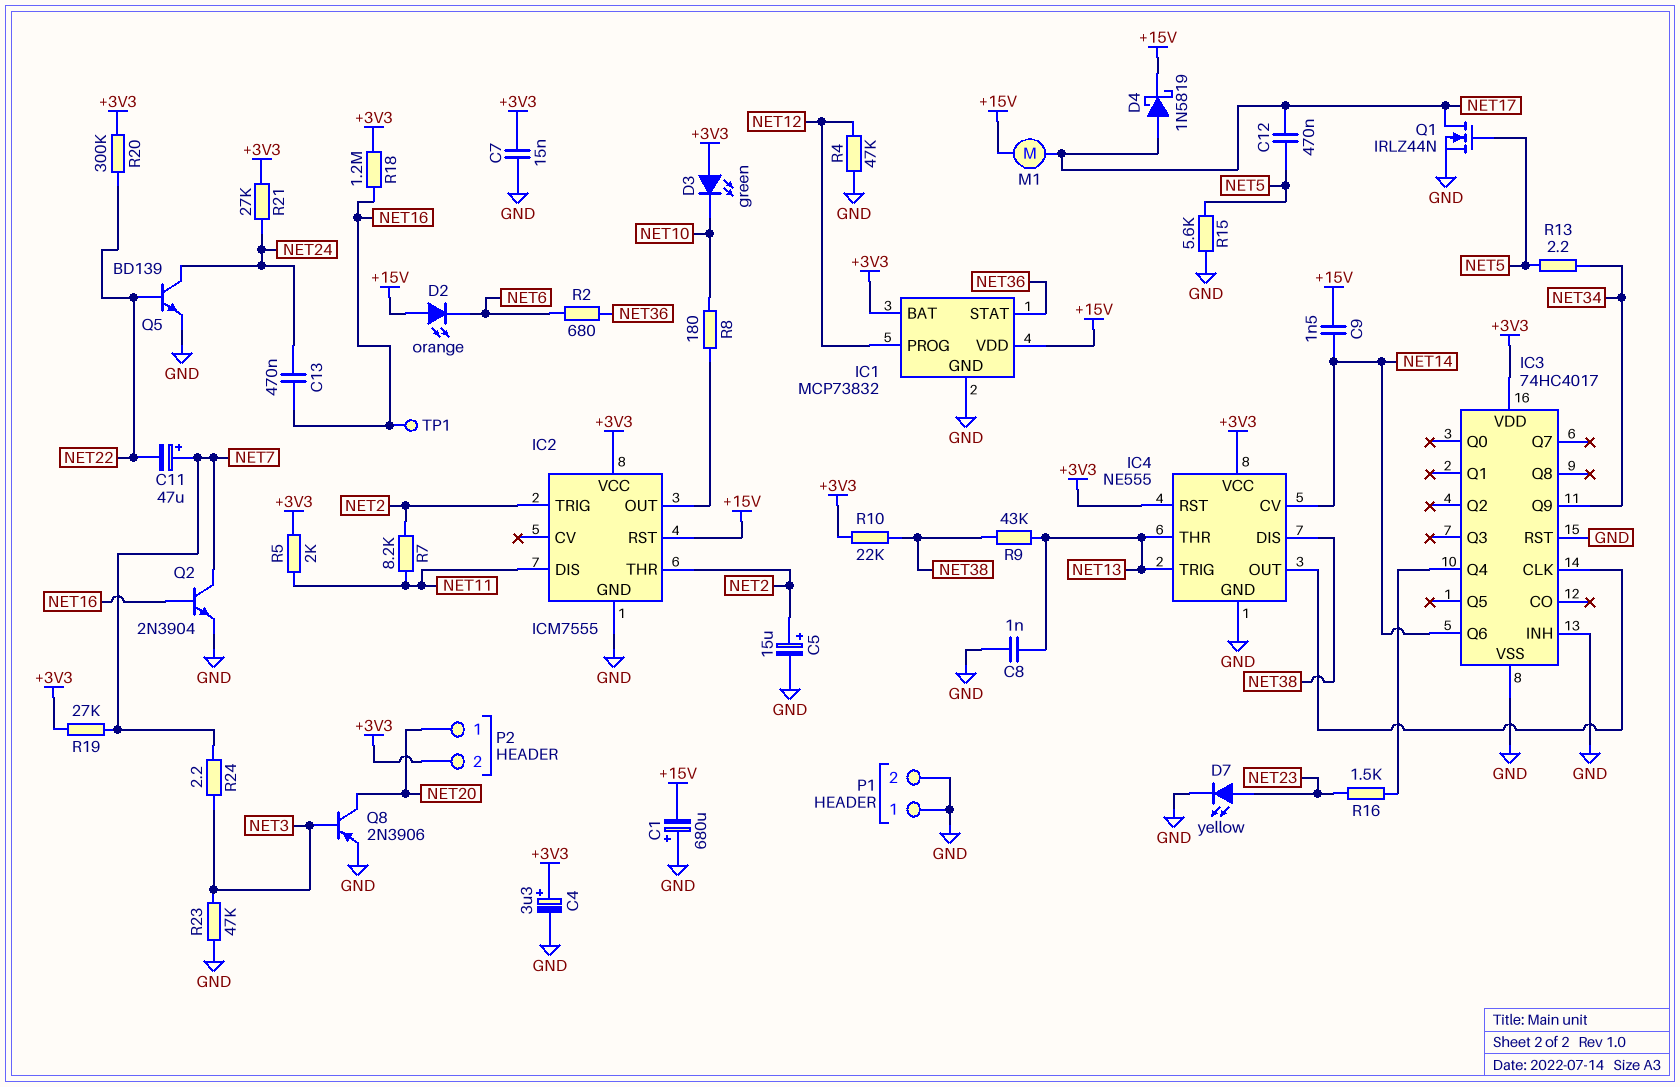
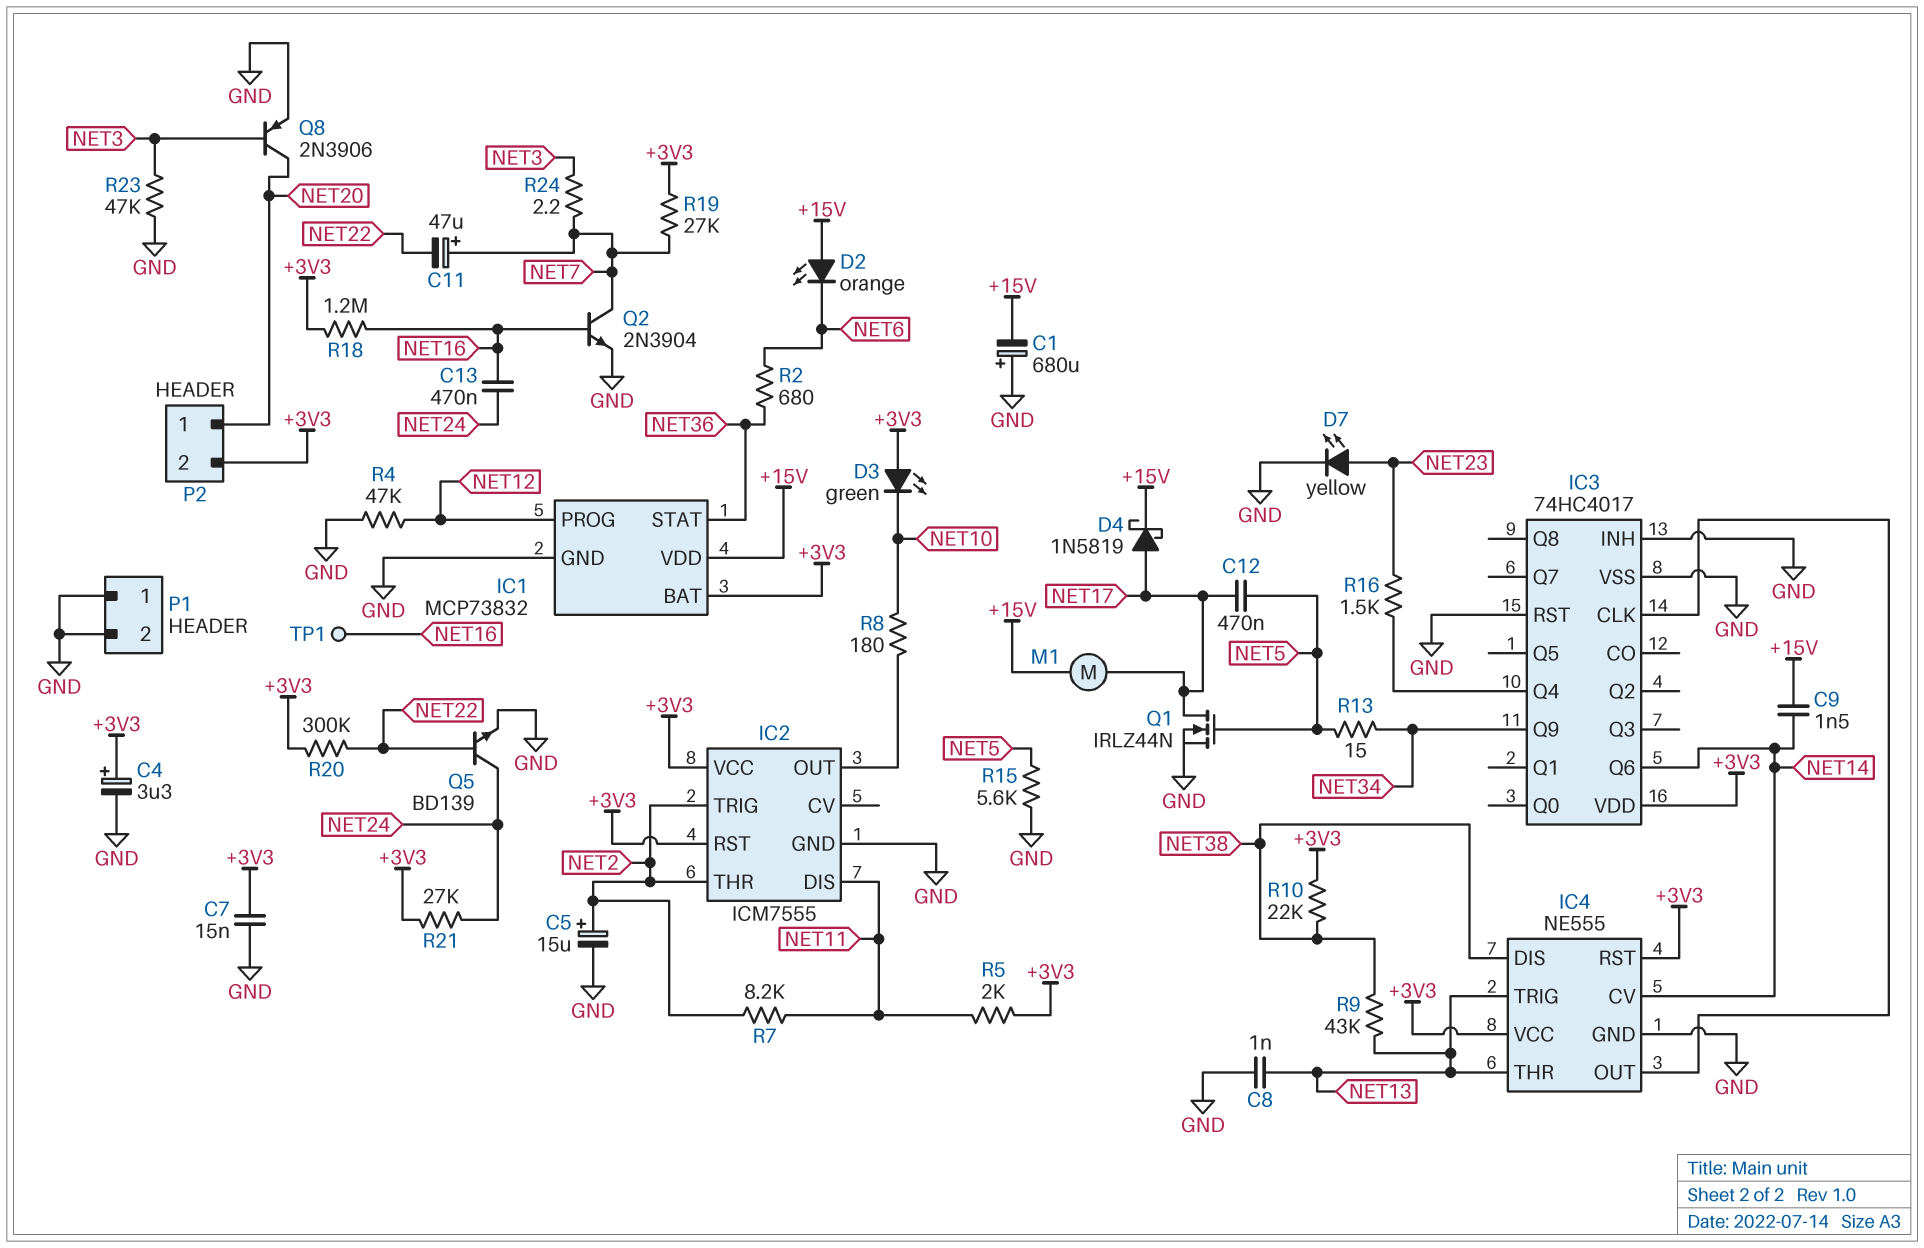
IC2 pin RST: +15V -> +3V3
R13: 2.2 (NET5, NET34) -> 15 (NET5, NET34)

